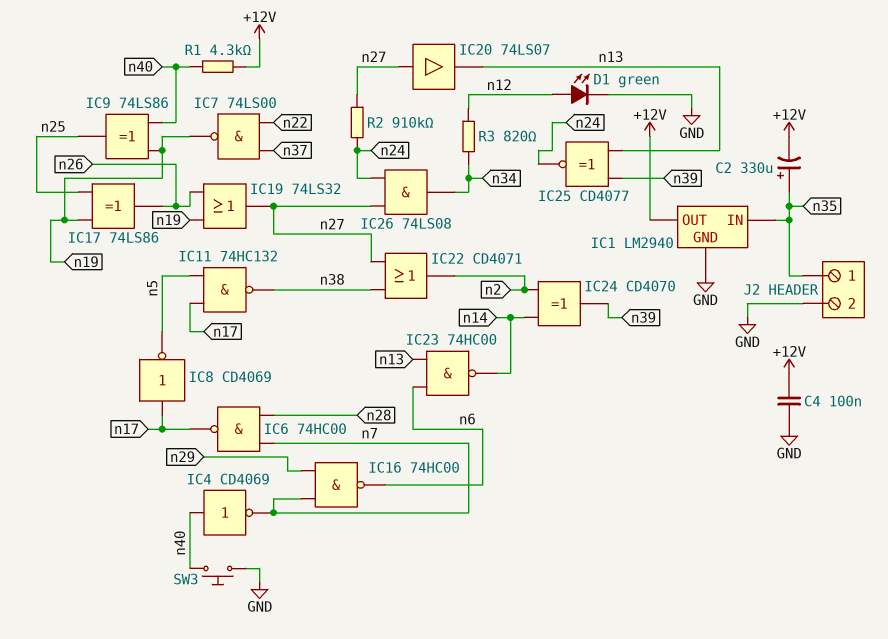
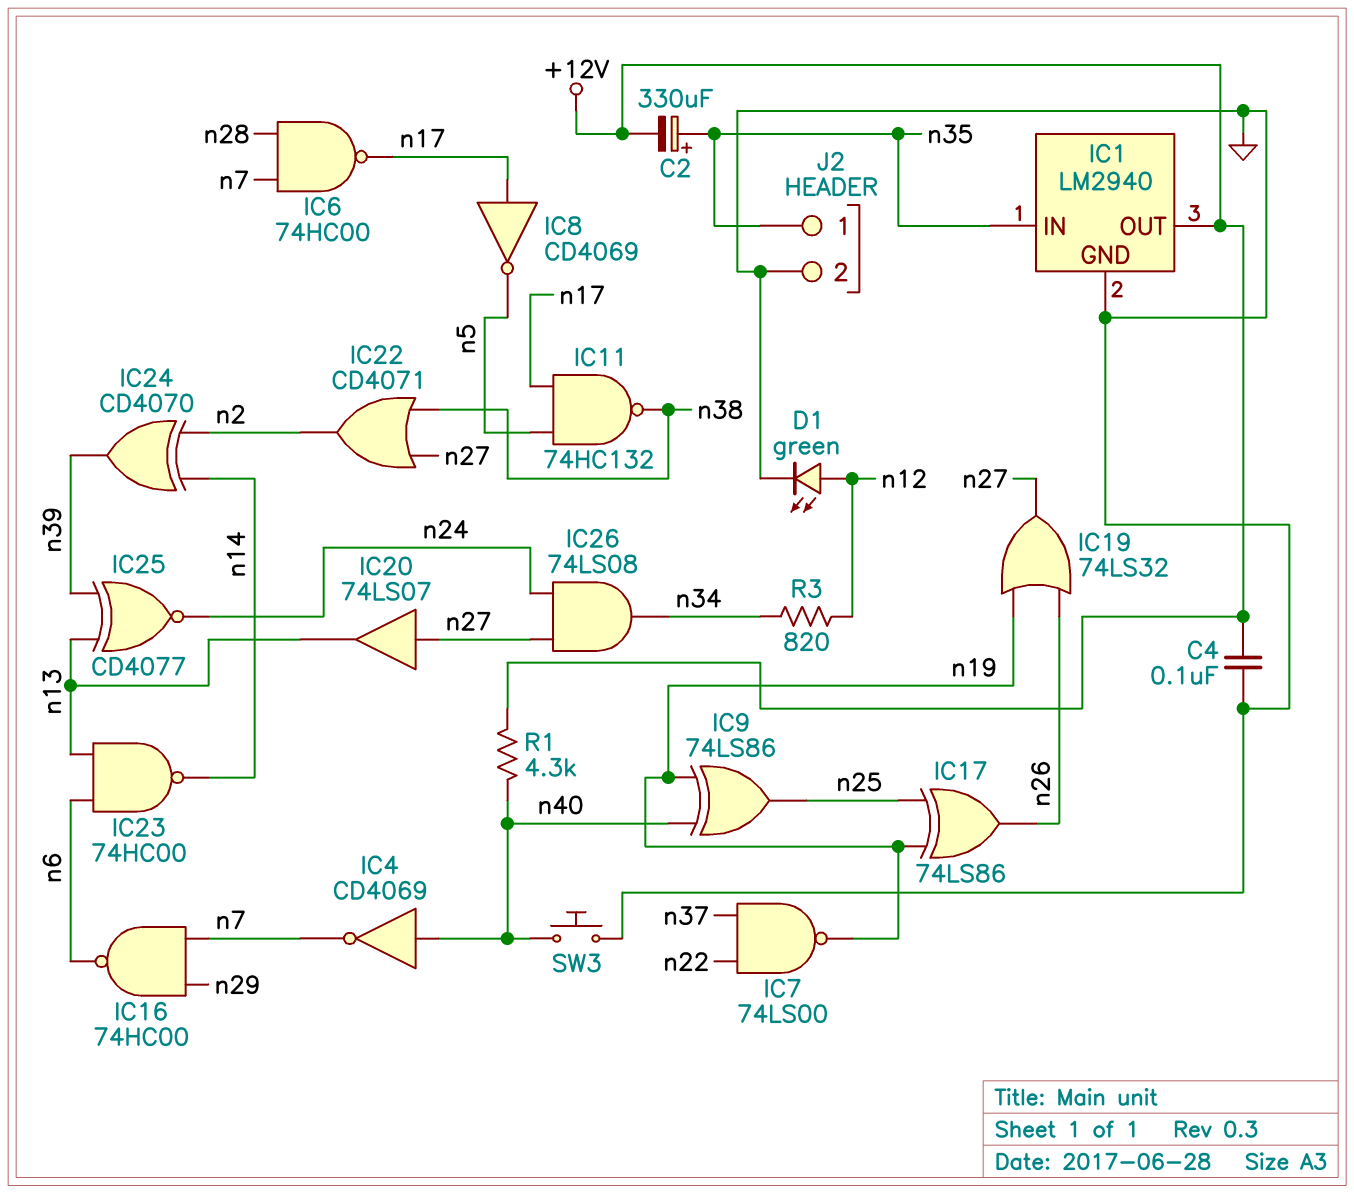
R2: 910k (n24, n27) -> none

